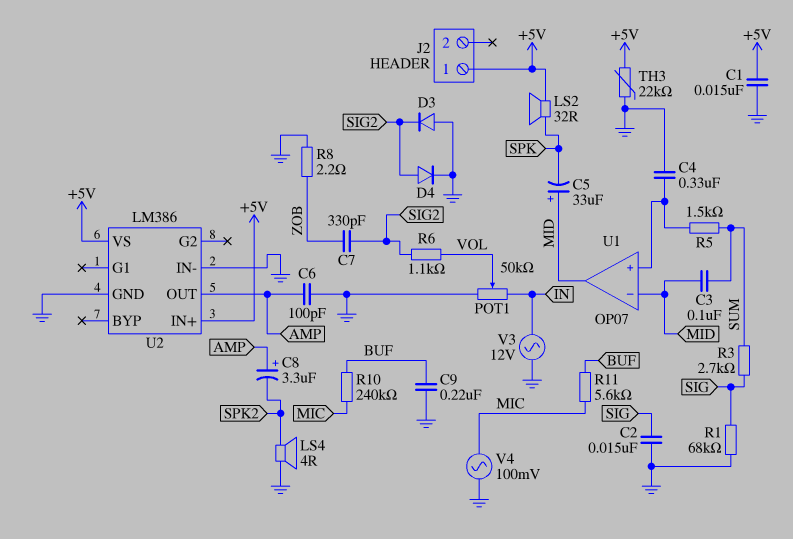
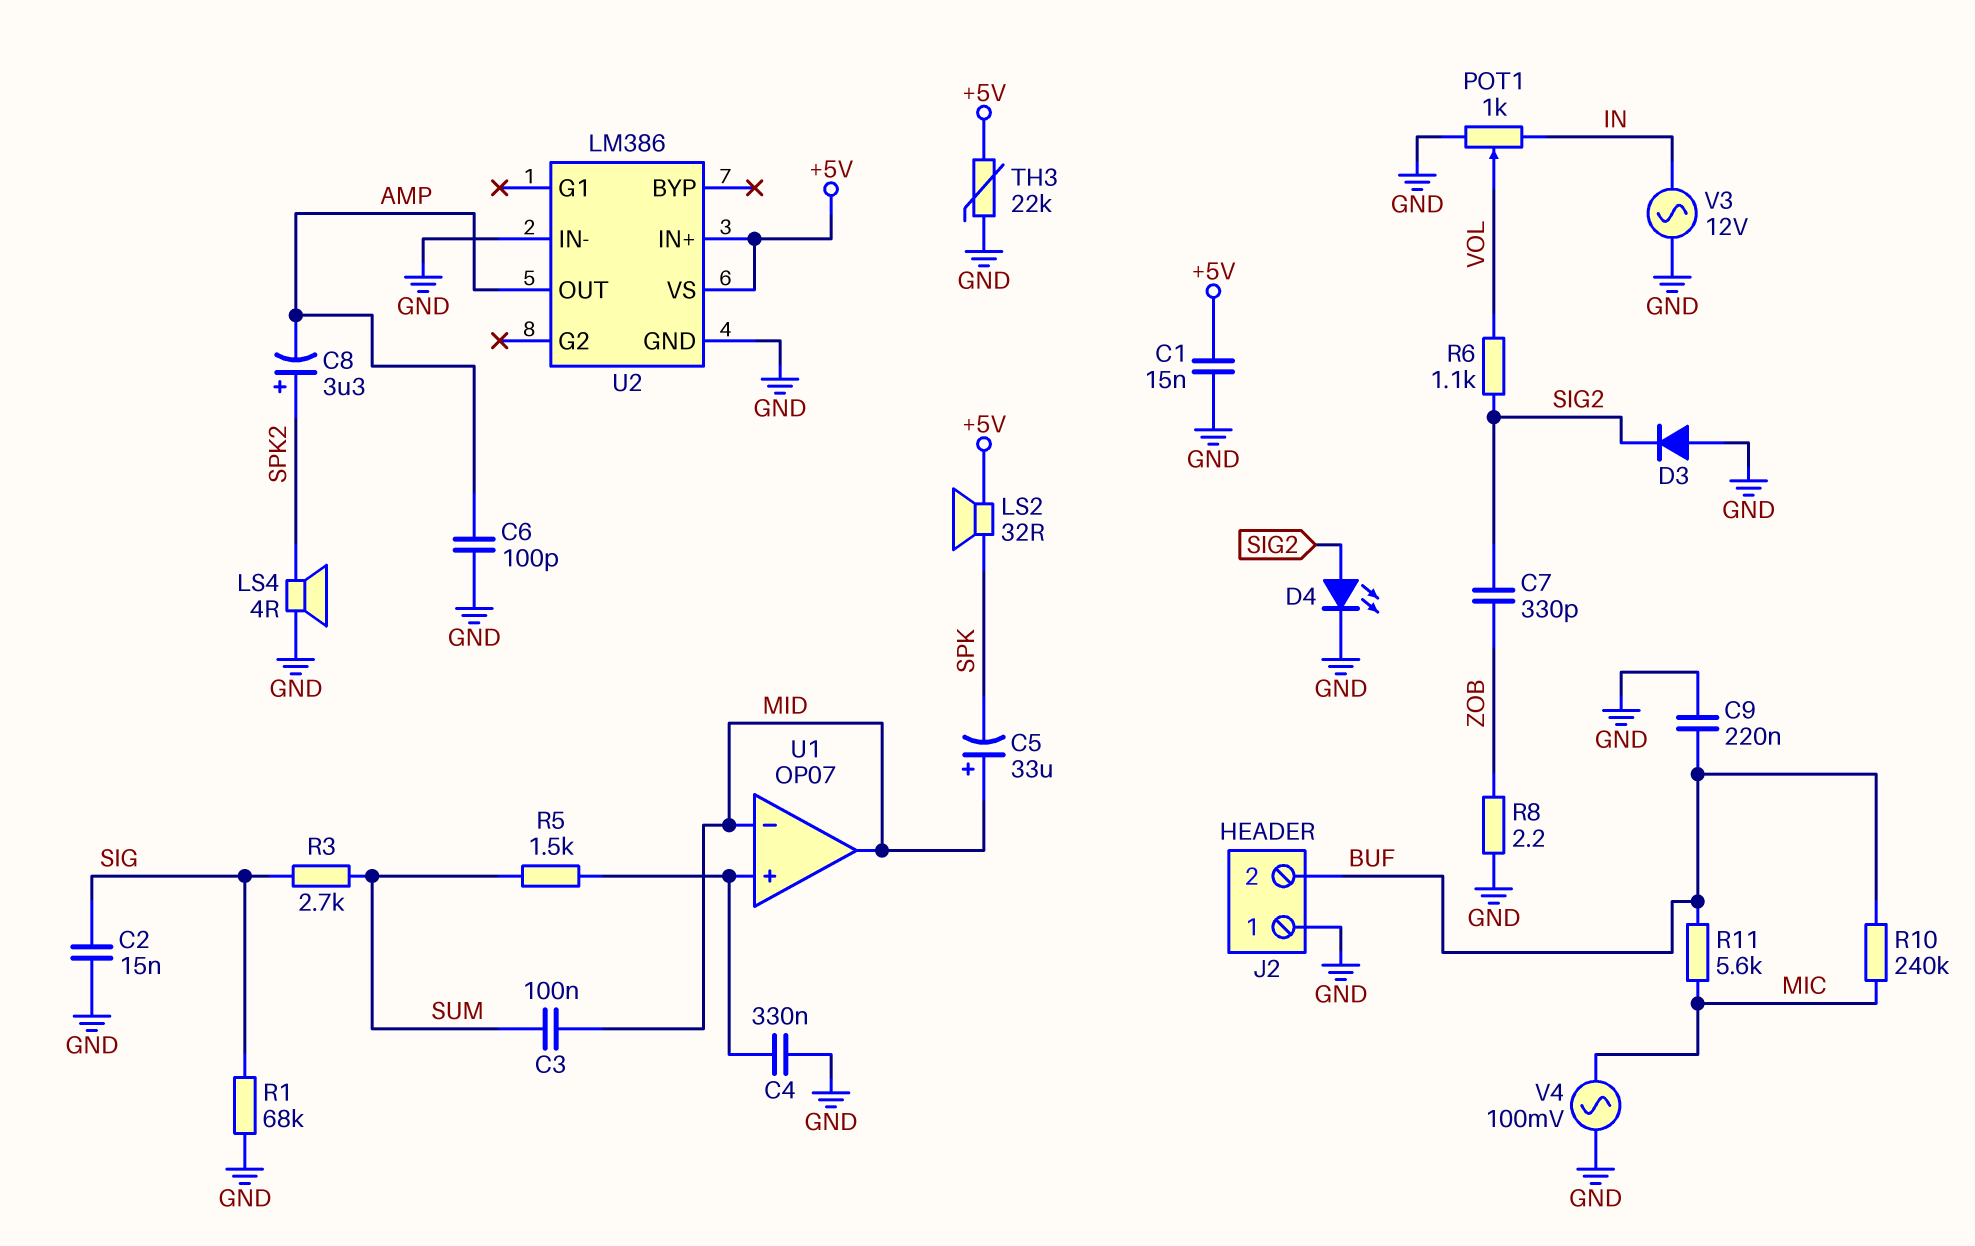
C8: 3.3uF (plus AMP, minus SPK2) -> 3.3uF (plus SPK2, minus AMP)
D4: diode (A SIG2, K GND) -> LED (A SIG2, K GND)
J2 pin 1: +5V -> GND
J2 pin 2: none -> BUF
POT1: 50k (GND, IN, wiper VOL) -> 1k (GND, IN, wiper VOL)

